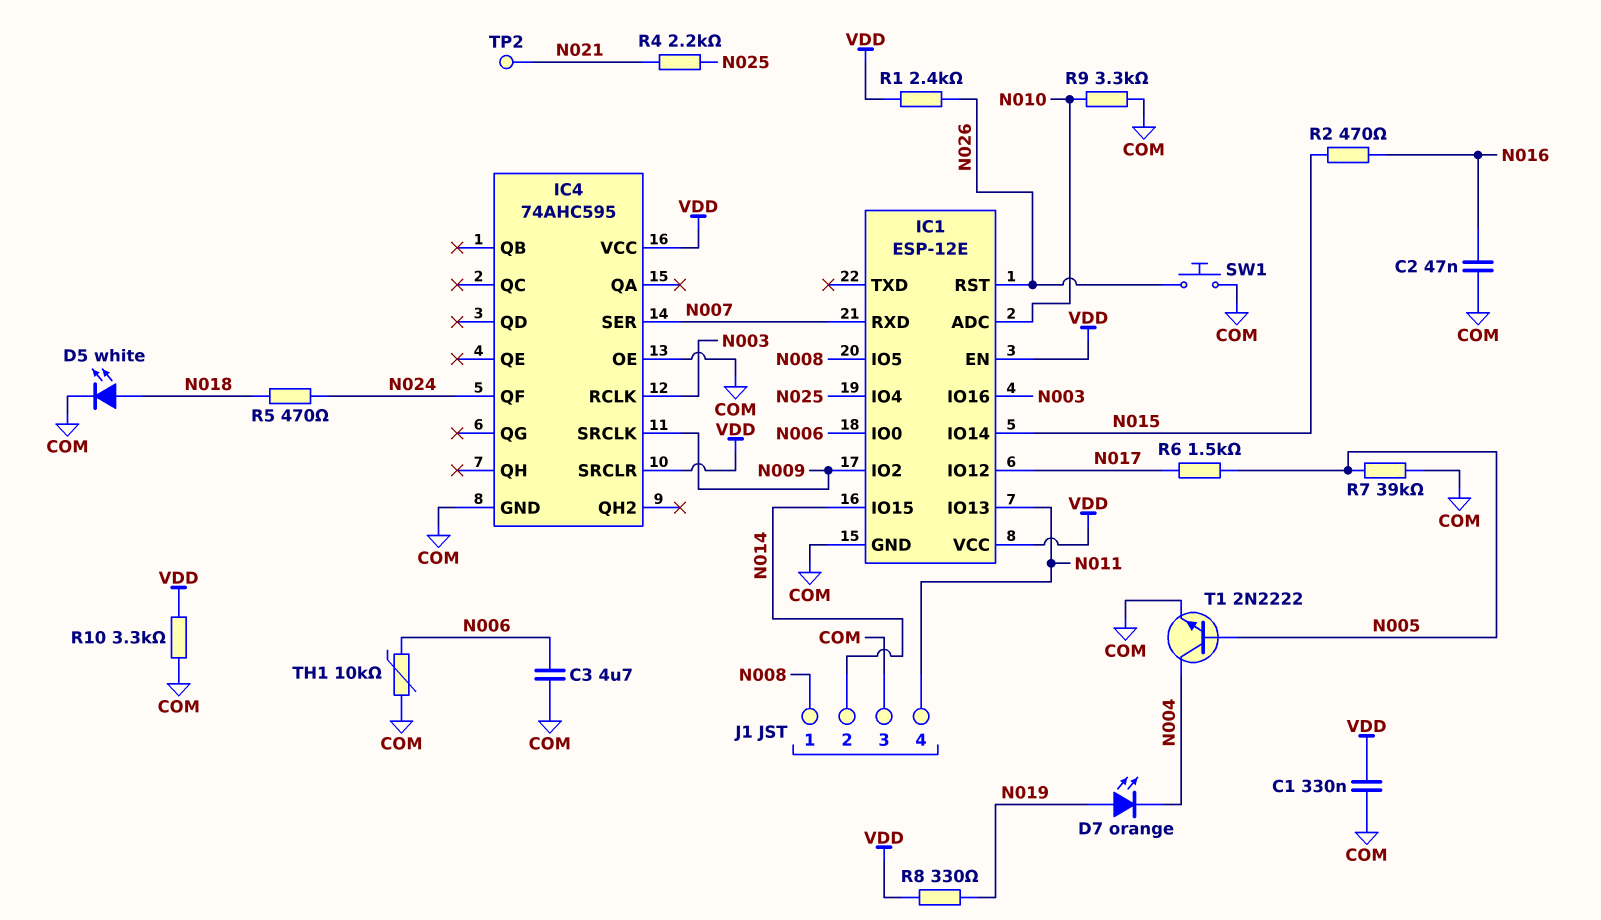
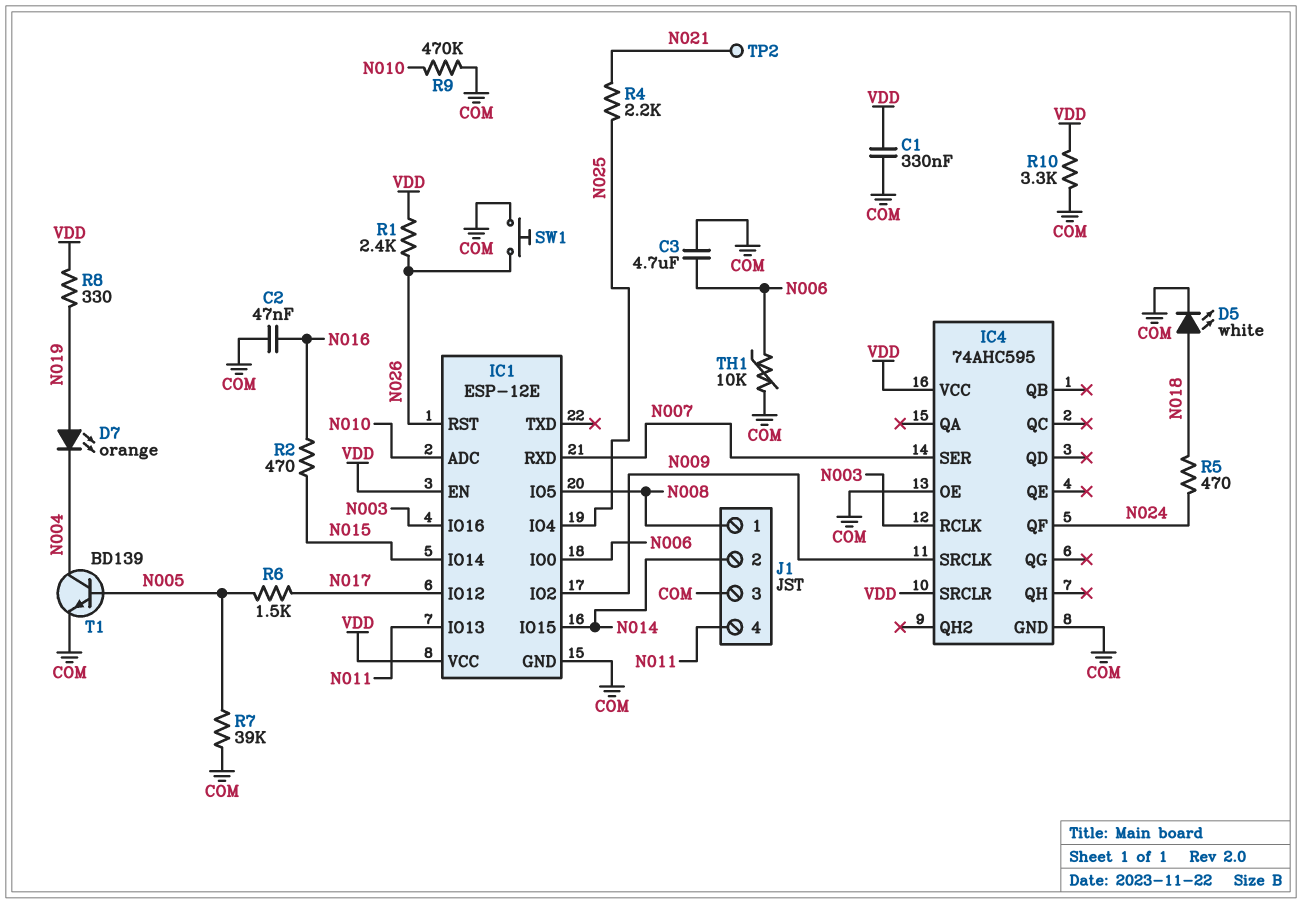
R9: 3.3k (COM, N010) -> 470k (COM, N010)
T1: NPN 2N2222 (B N005, C N004, E COM) -> NPN BD139 (B N005, C N004, E COM)

